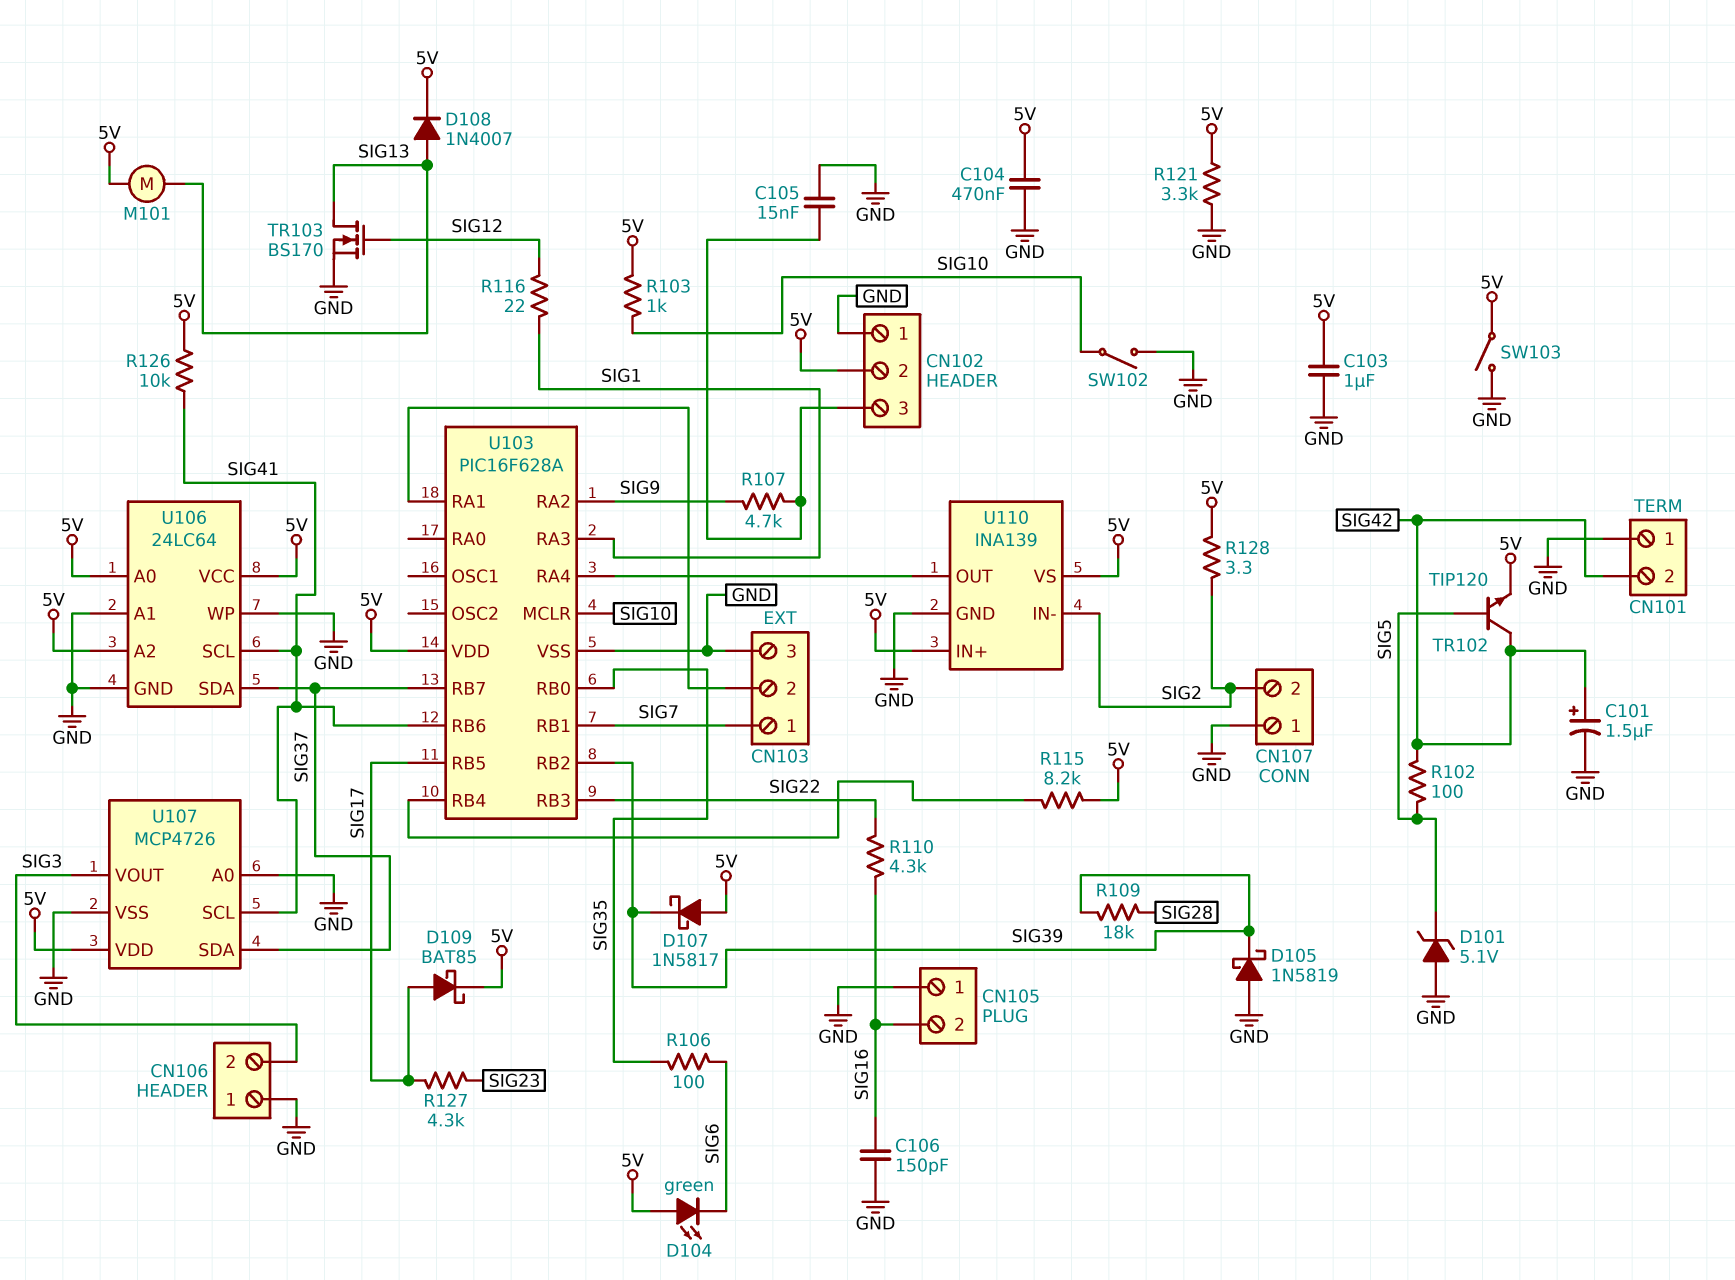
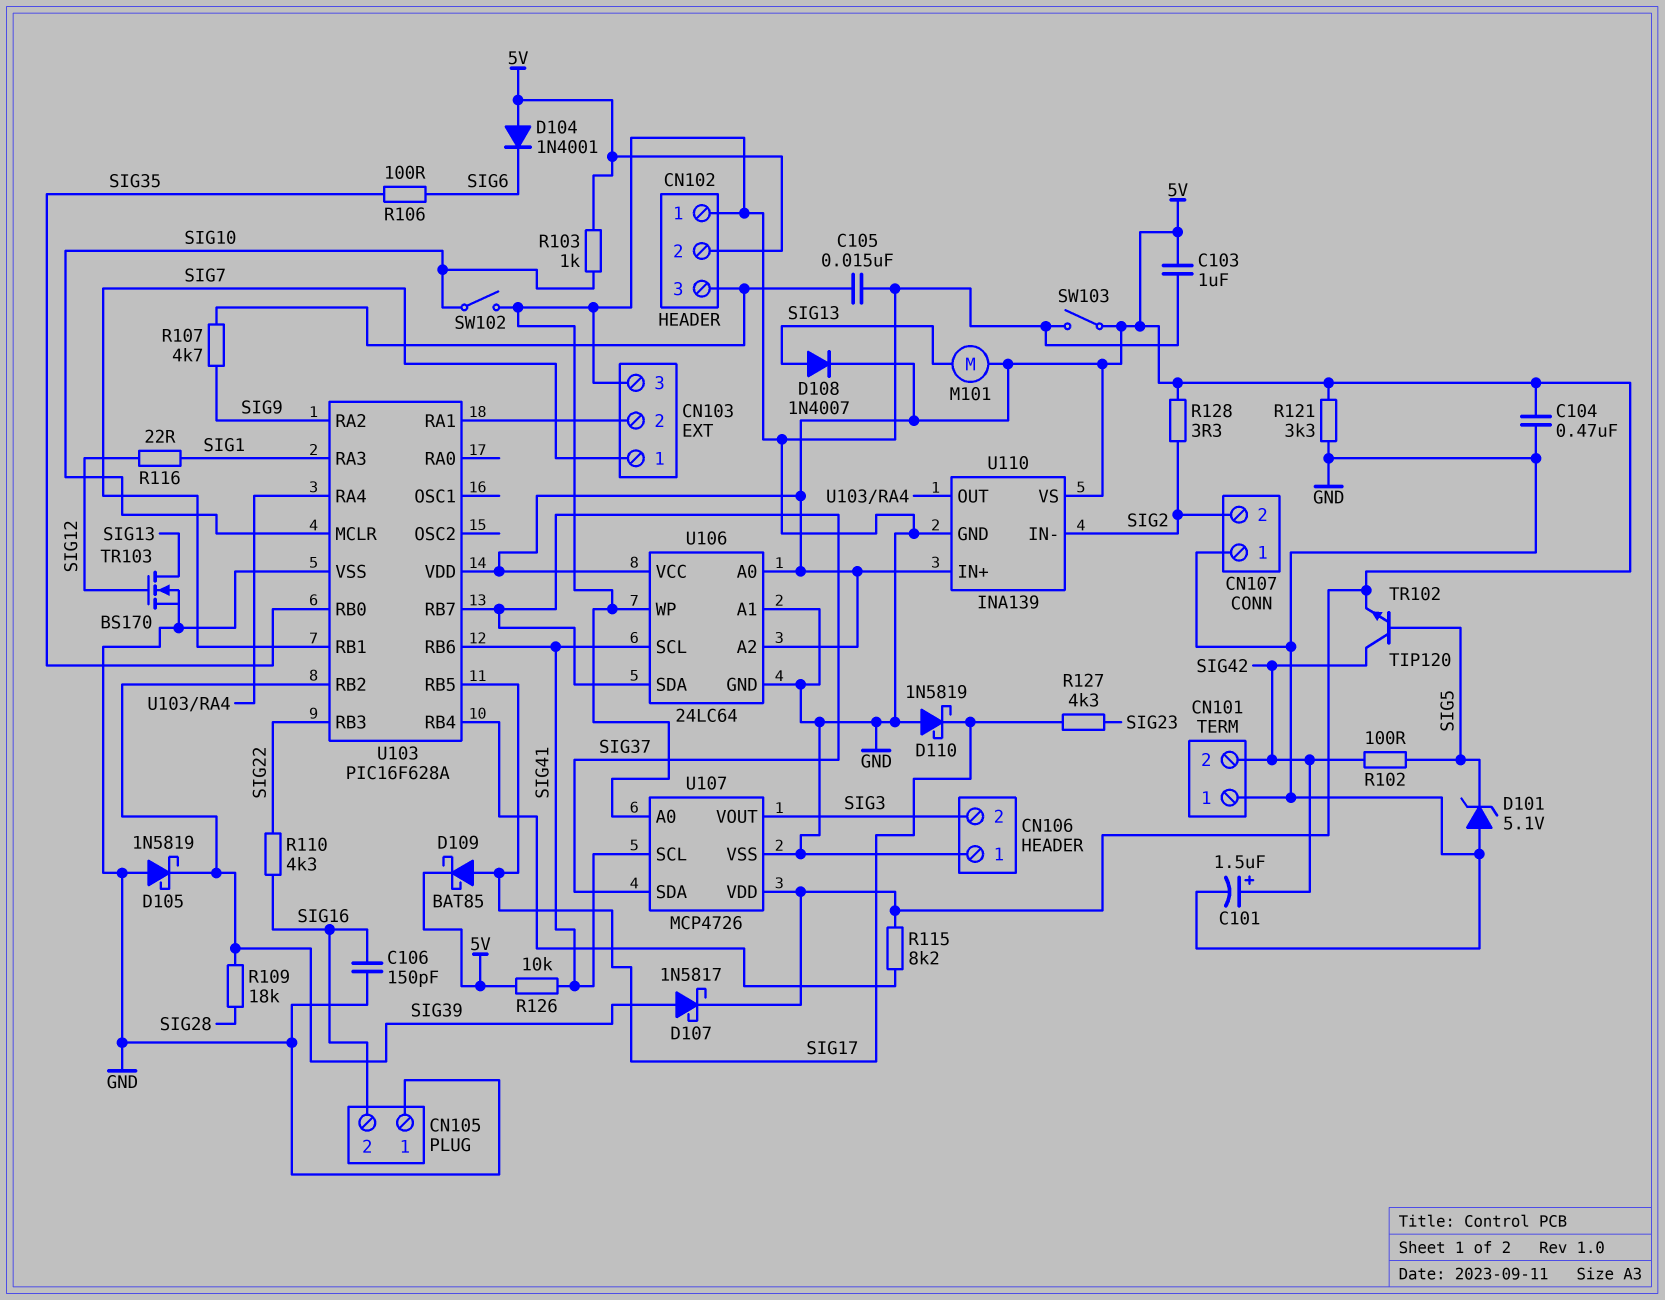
D104: LED green (A 5V, K SIG6) -> diode 1N4001 (A 5V, K SIG6)
D107: schottky 1N5817 (A 5V, K SIG39) -> schottky 1N5817 (A SIG39, K 5V)
D110: none -> schottky 1N5819 (A GND, K SIG17)

